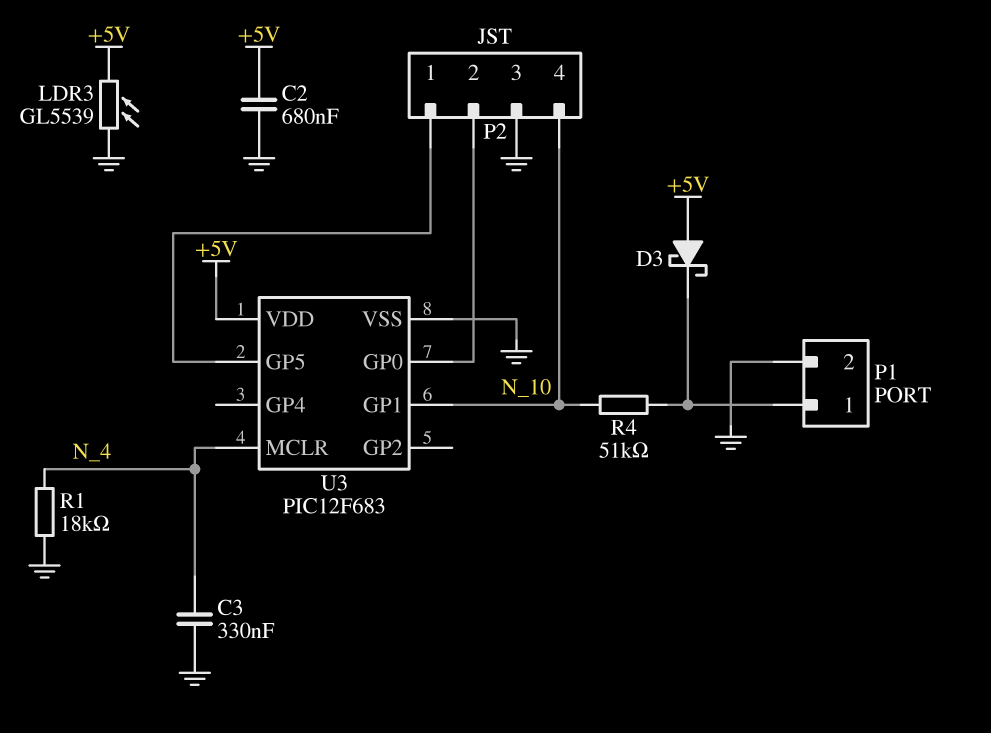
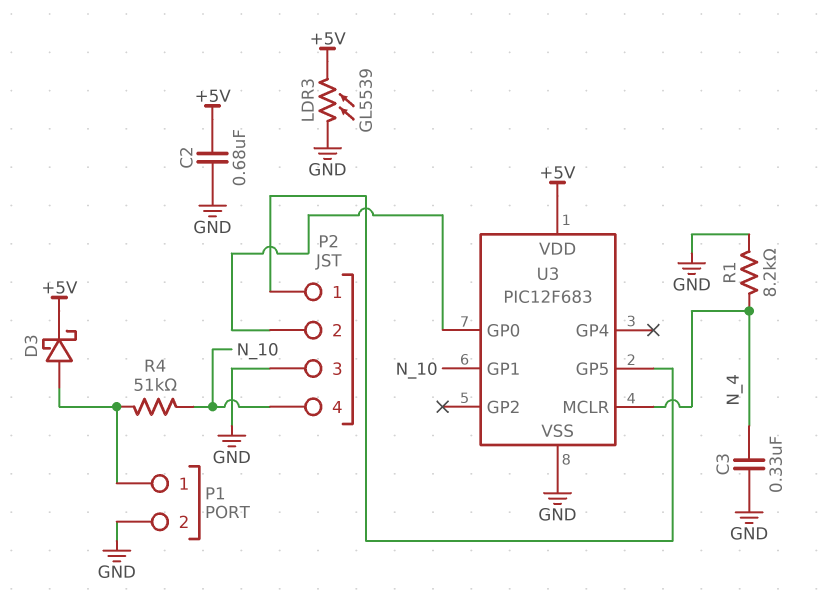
D3: schottky (A +5V, K P1/1) -> schottky (A P1/1, K +5V)
R1: 18k (GND, N_4) -> 8.2k (GND, N_4)

